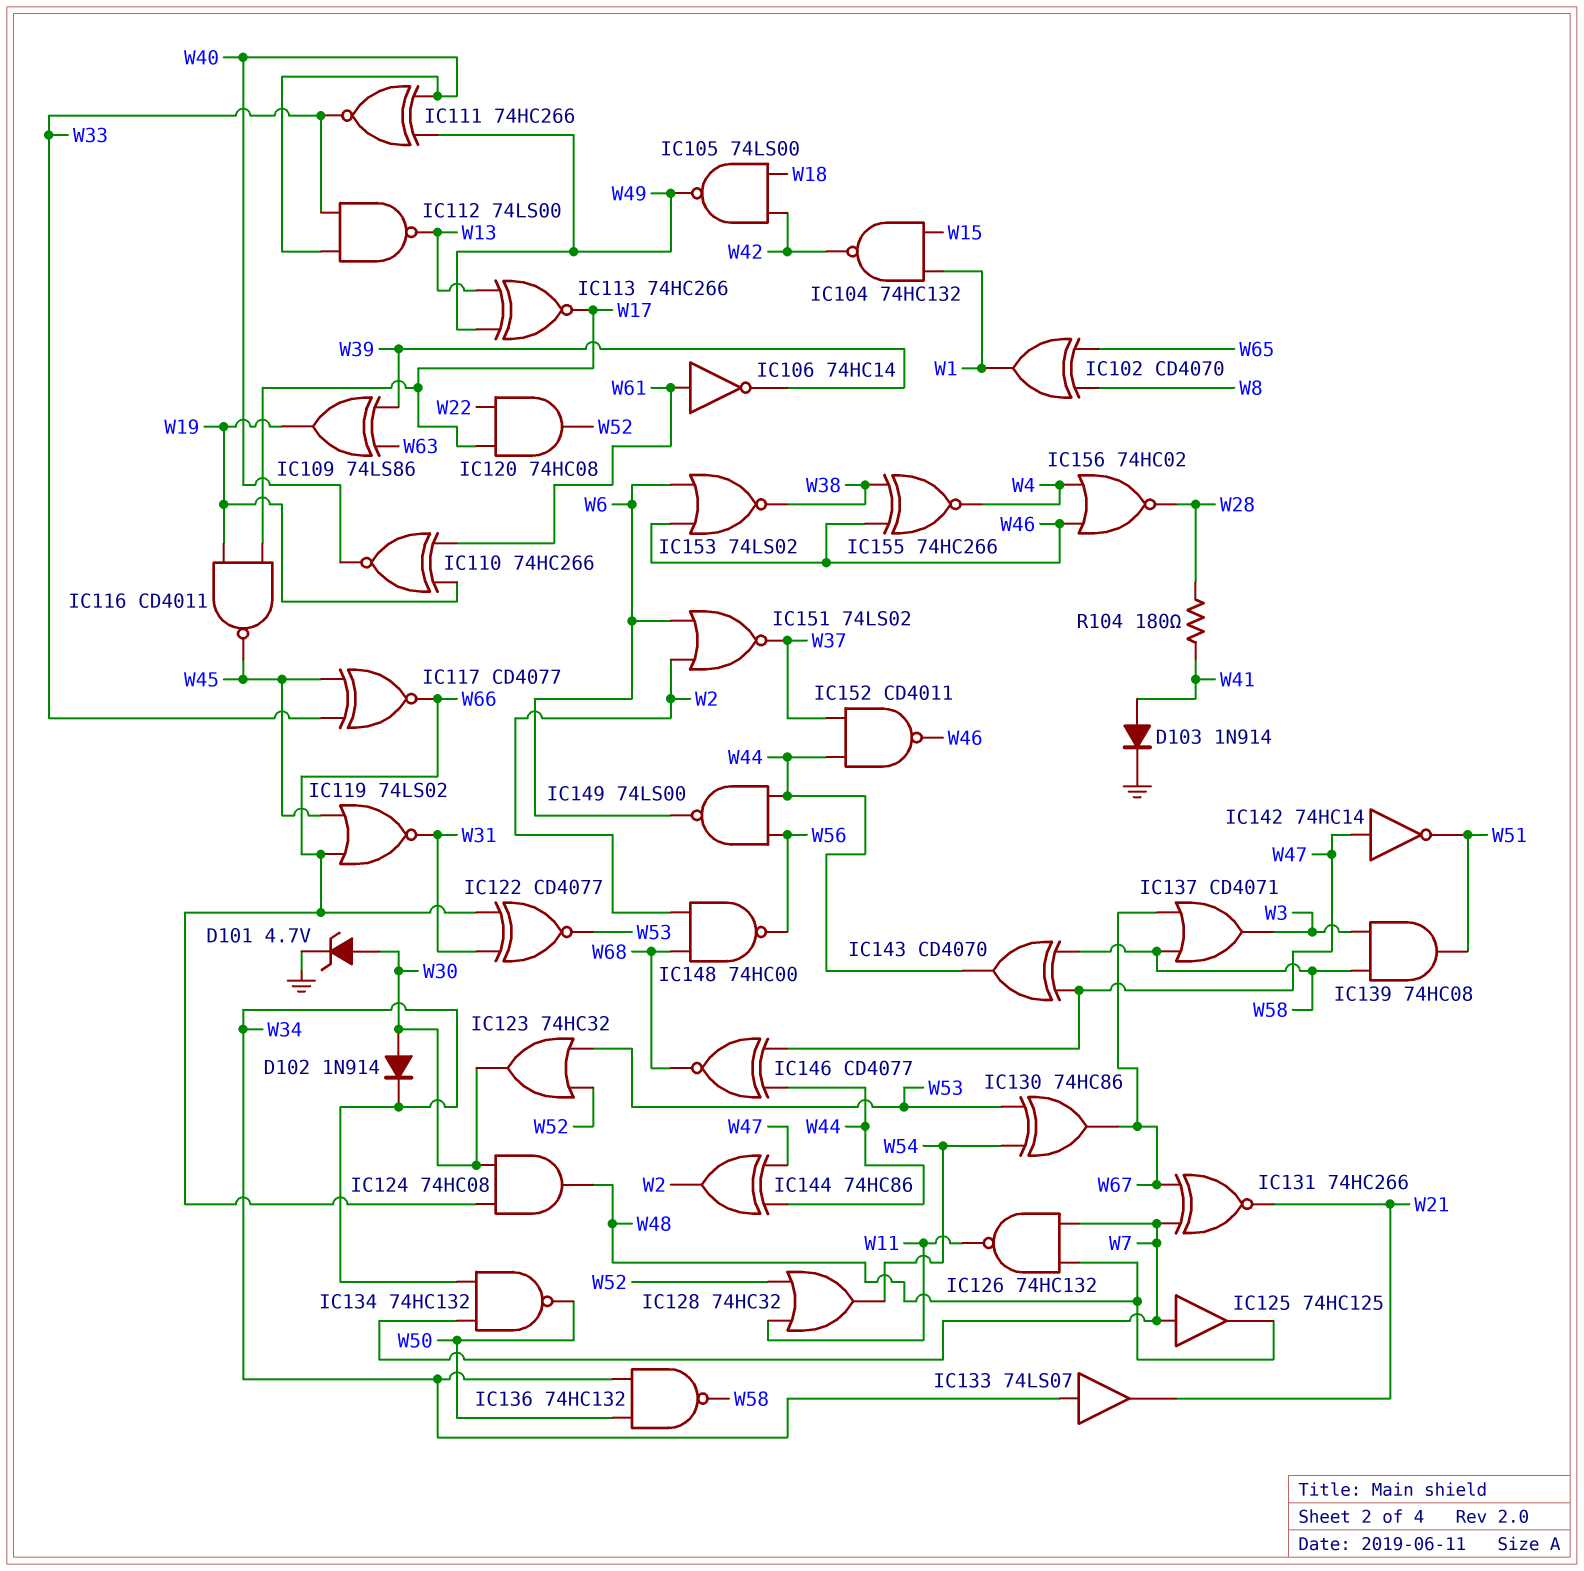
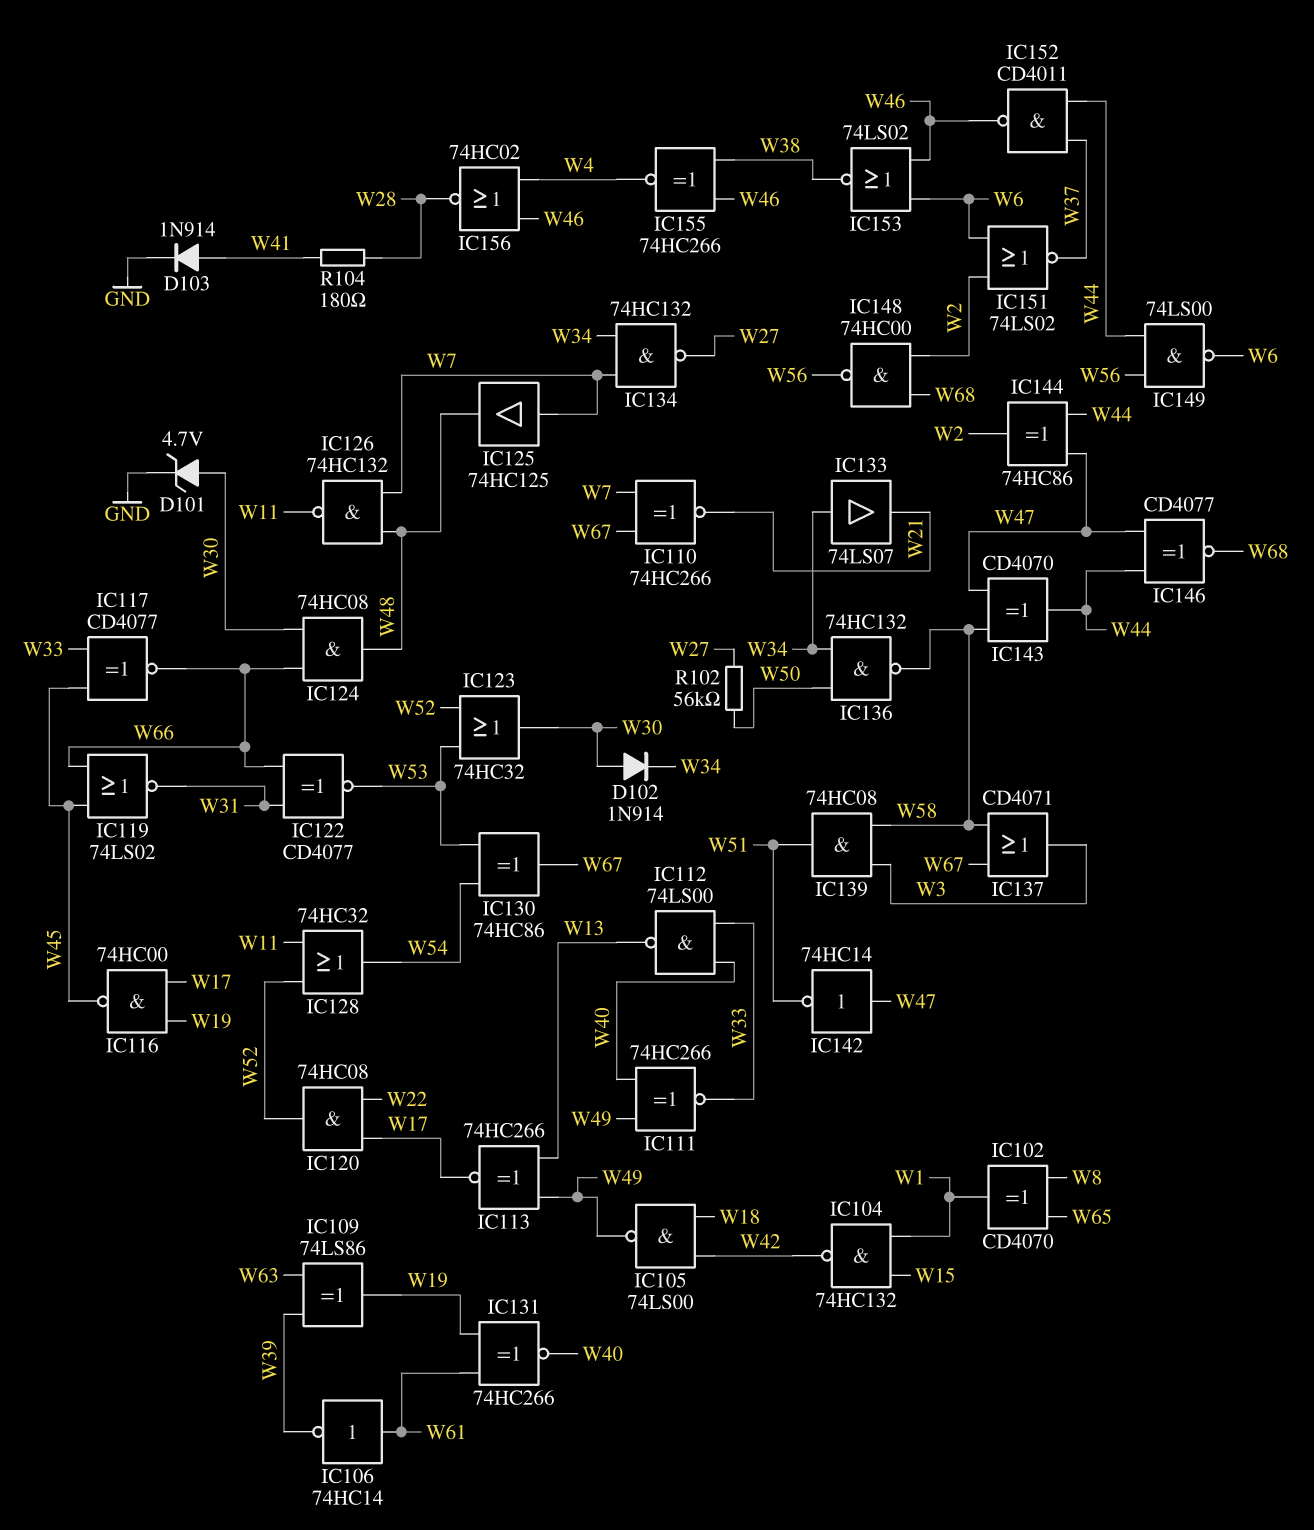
IC110: XNOR 74HC266 (in W19, in W61, out W40) -> XNOR 74HC266 (in W7, in W67, out W21)
IC116: NAND CD4011 (in W17, in W19, out W45) -> NAND 74HC00 (in W17, in W19, out W45)
IC131: XNOR 74HC266 (in W7, in W67, out W21) -> XNOR 74HC266 (in W19, in W61, out W40)
IC134: NAND 74HC132 (in W7, in W34, out W50) -> NAND 74HC132 (in W7, in W34, out W27)
R102: none -> 56k (W27, W50)

